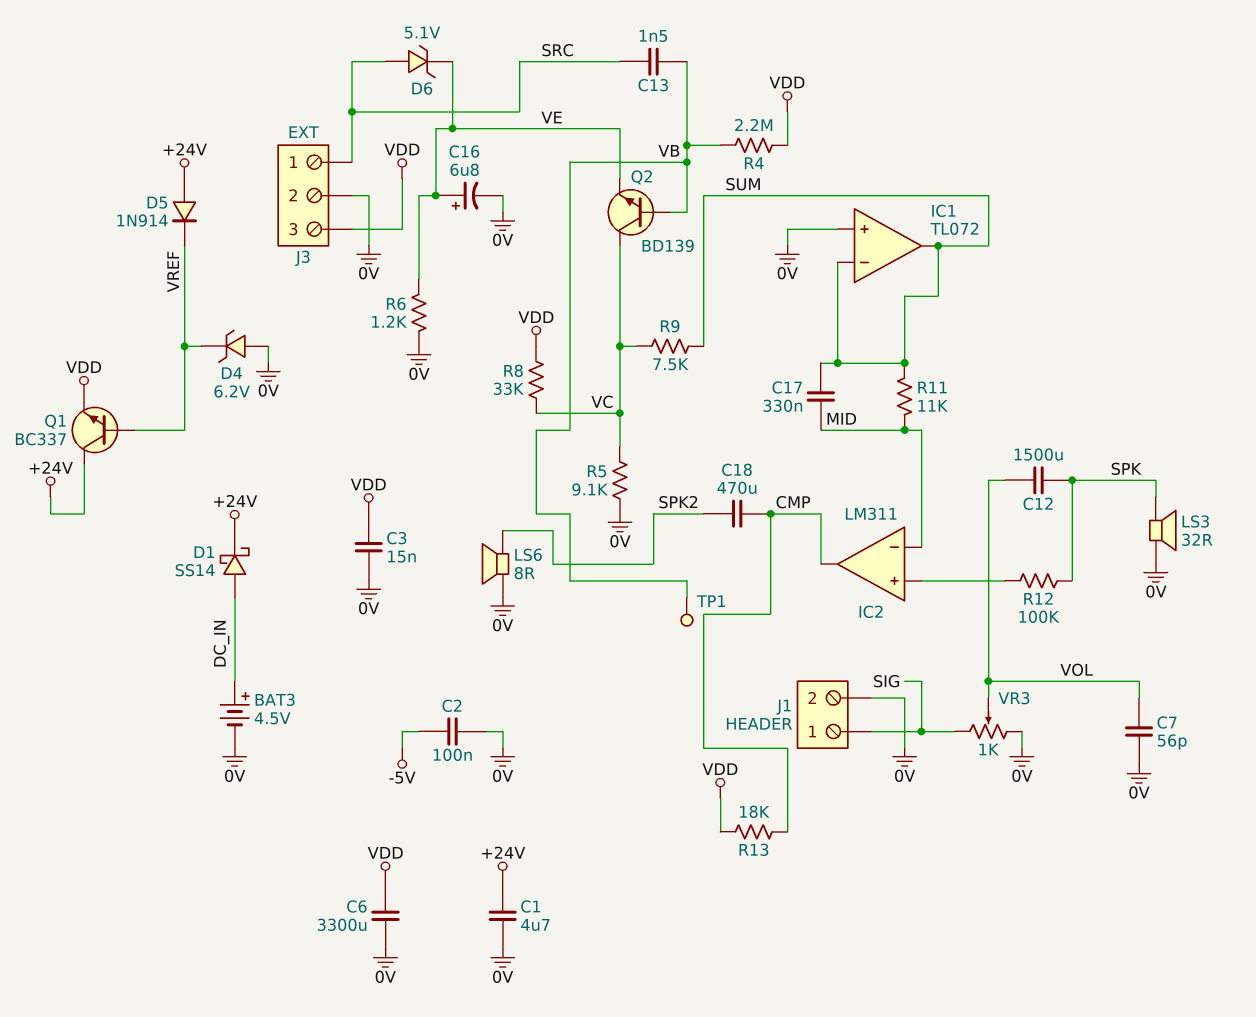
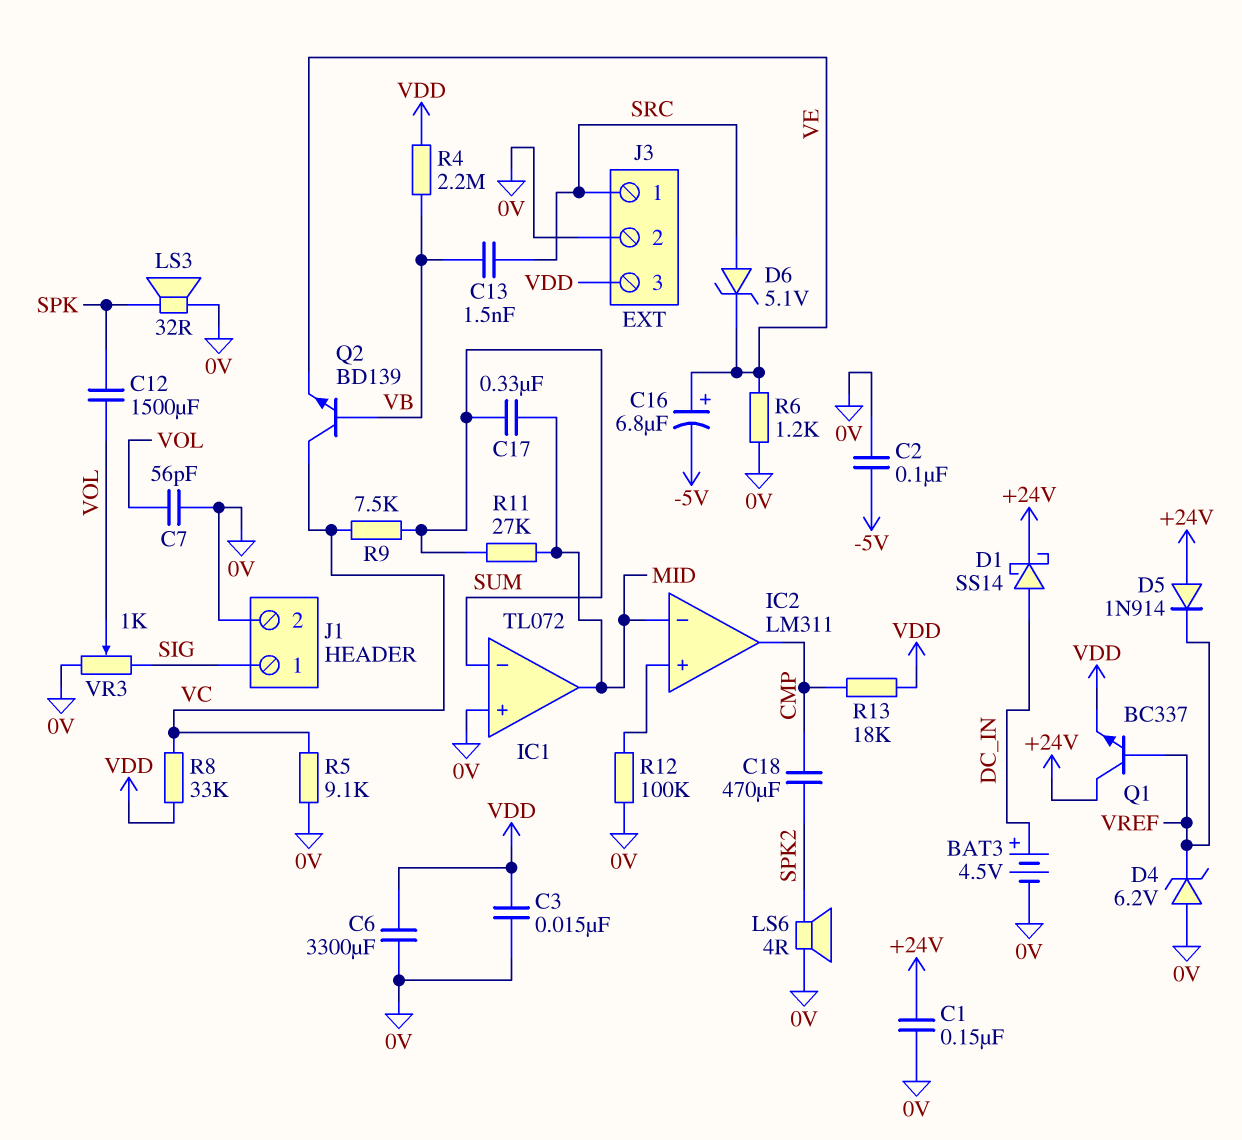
C1: 4.7uF (+24V, 0V) -> 150nF (+24V, 0V)
C16: 6.8uF (plus VE, minus 0V) -> 6.8uF (plus VE, minus -5V)
IC1 pin out: SUM -> MID
LS6: speaker 8R (0V, SPK2) -> speaker 4R (0V, SPK2)
R11: 11k (MID, SUM) -> 27k (MID, SUM)
R12: 100k (IC2/in+, SPK) -> 100k (0V, IC2/in+)
TP1: test point (VB) -> none

